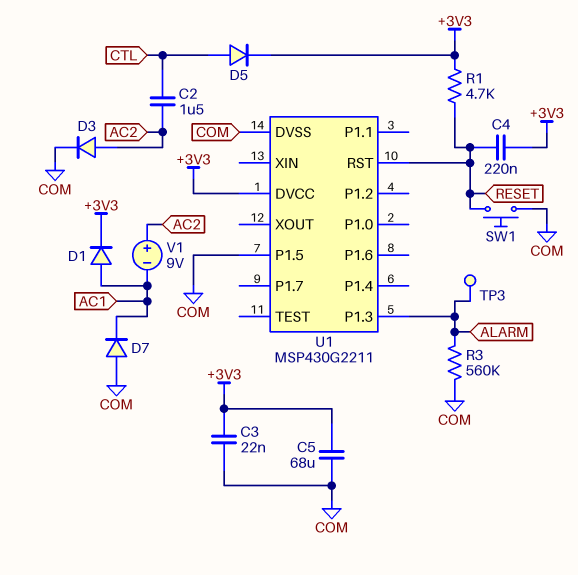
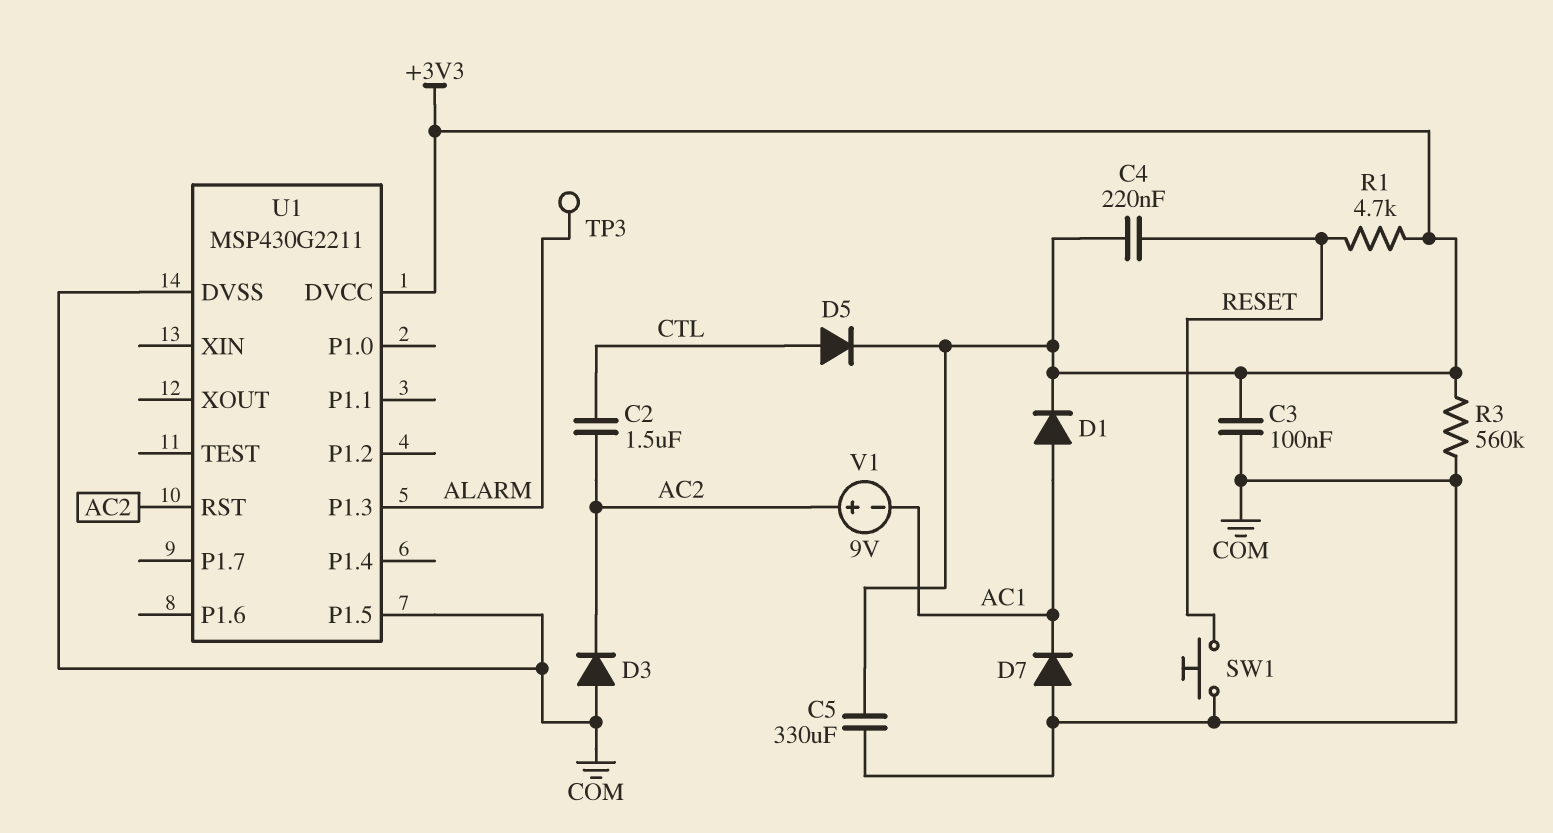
C3: 22nF (+3V3, COM) -> 100nF (+3V3, COM)
C5: 68uF (+3V3, COM) -> 330uF (+3V3, COM)
D3: diode (A AC2, K COM) -> diode (A COM, K AC2)
R3: 560k (ALARM, COM) -> 560k (+3V3, COM)
U1 pin RST: RESET -> AC2

